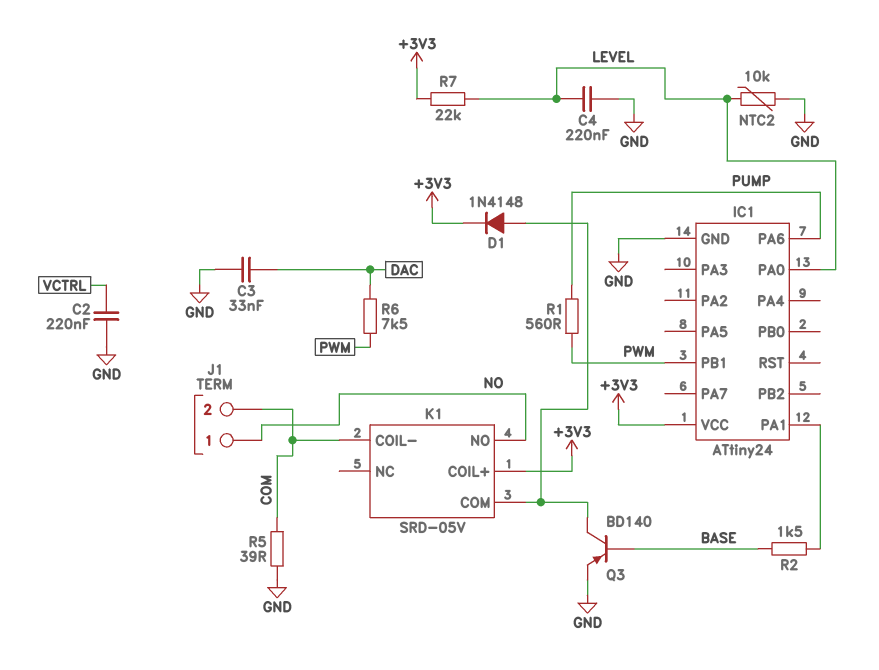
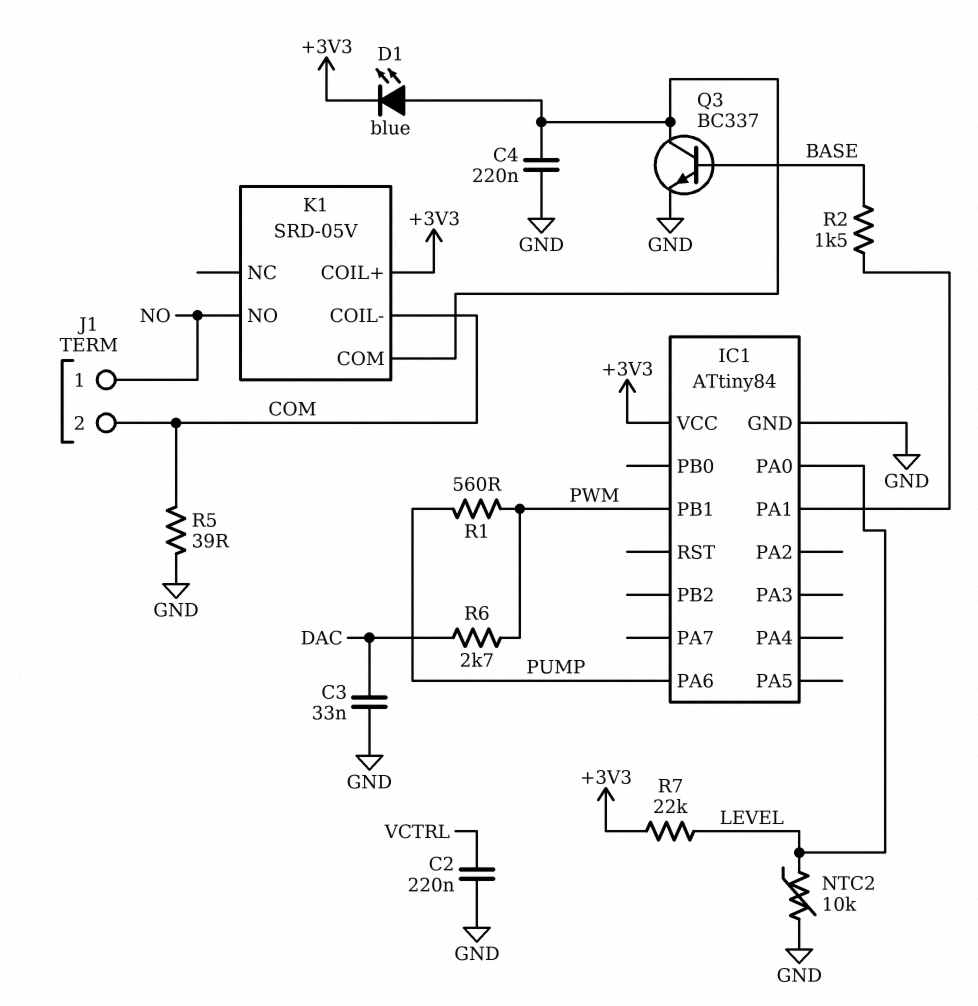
C4: 220nF (GND, LEVEL) -> 220nF (GND, K1/COM)
D1: diode 1N4148 (A K1/COM, K +3V3) -> LED blue (A K1/COM, K +3V3)
IC1: ATtiny24 -> ATtiny84
Q3: PNP BD140 (B BASE, C K1/COM, E GND) -> NPN BC337 (B BASE, C K1/COM, E GND)
R6: 7.5k (DAC, PWM) -> 2.7k (DAC, PWM)

